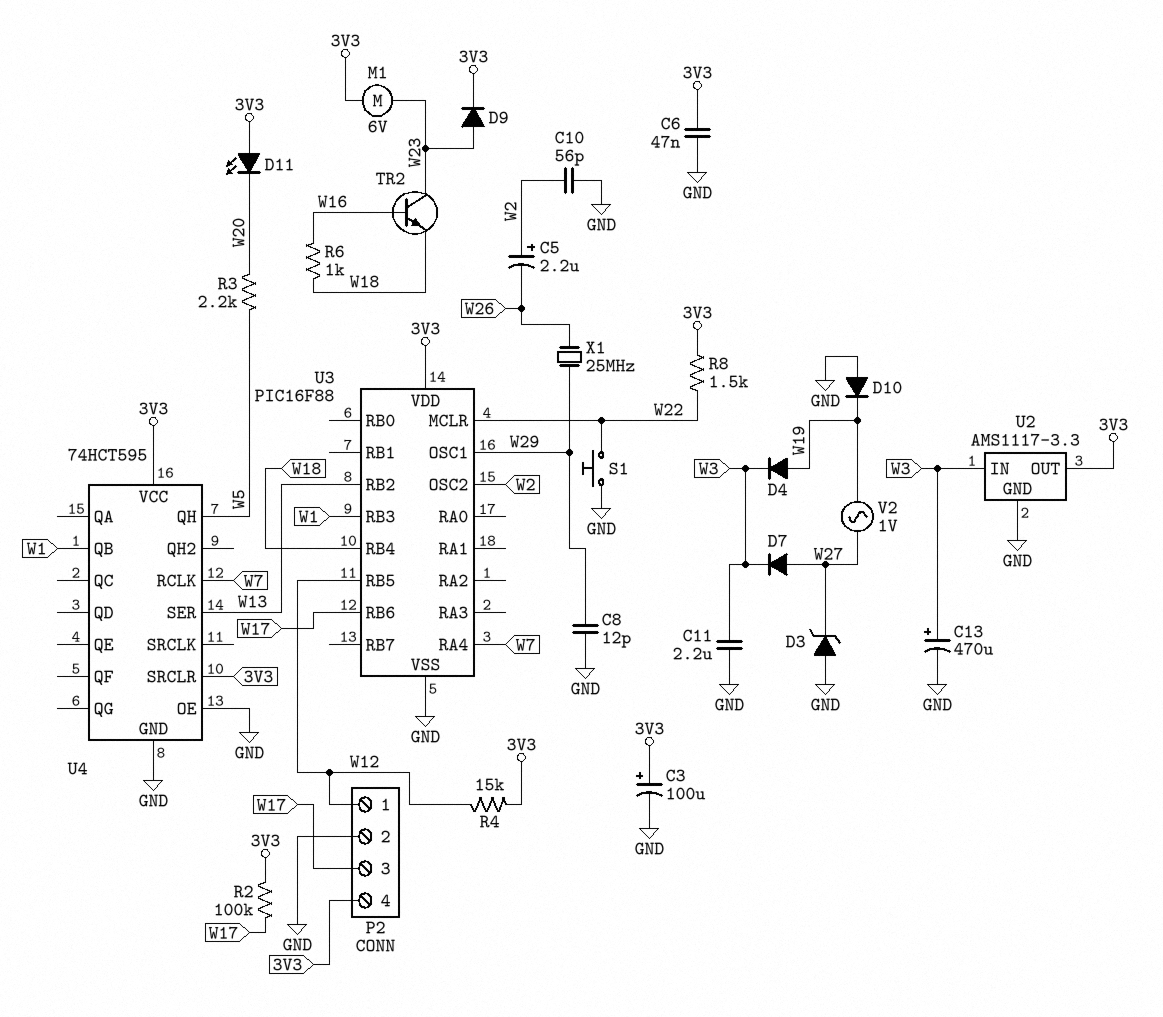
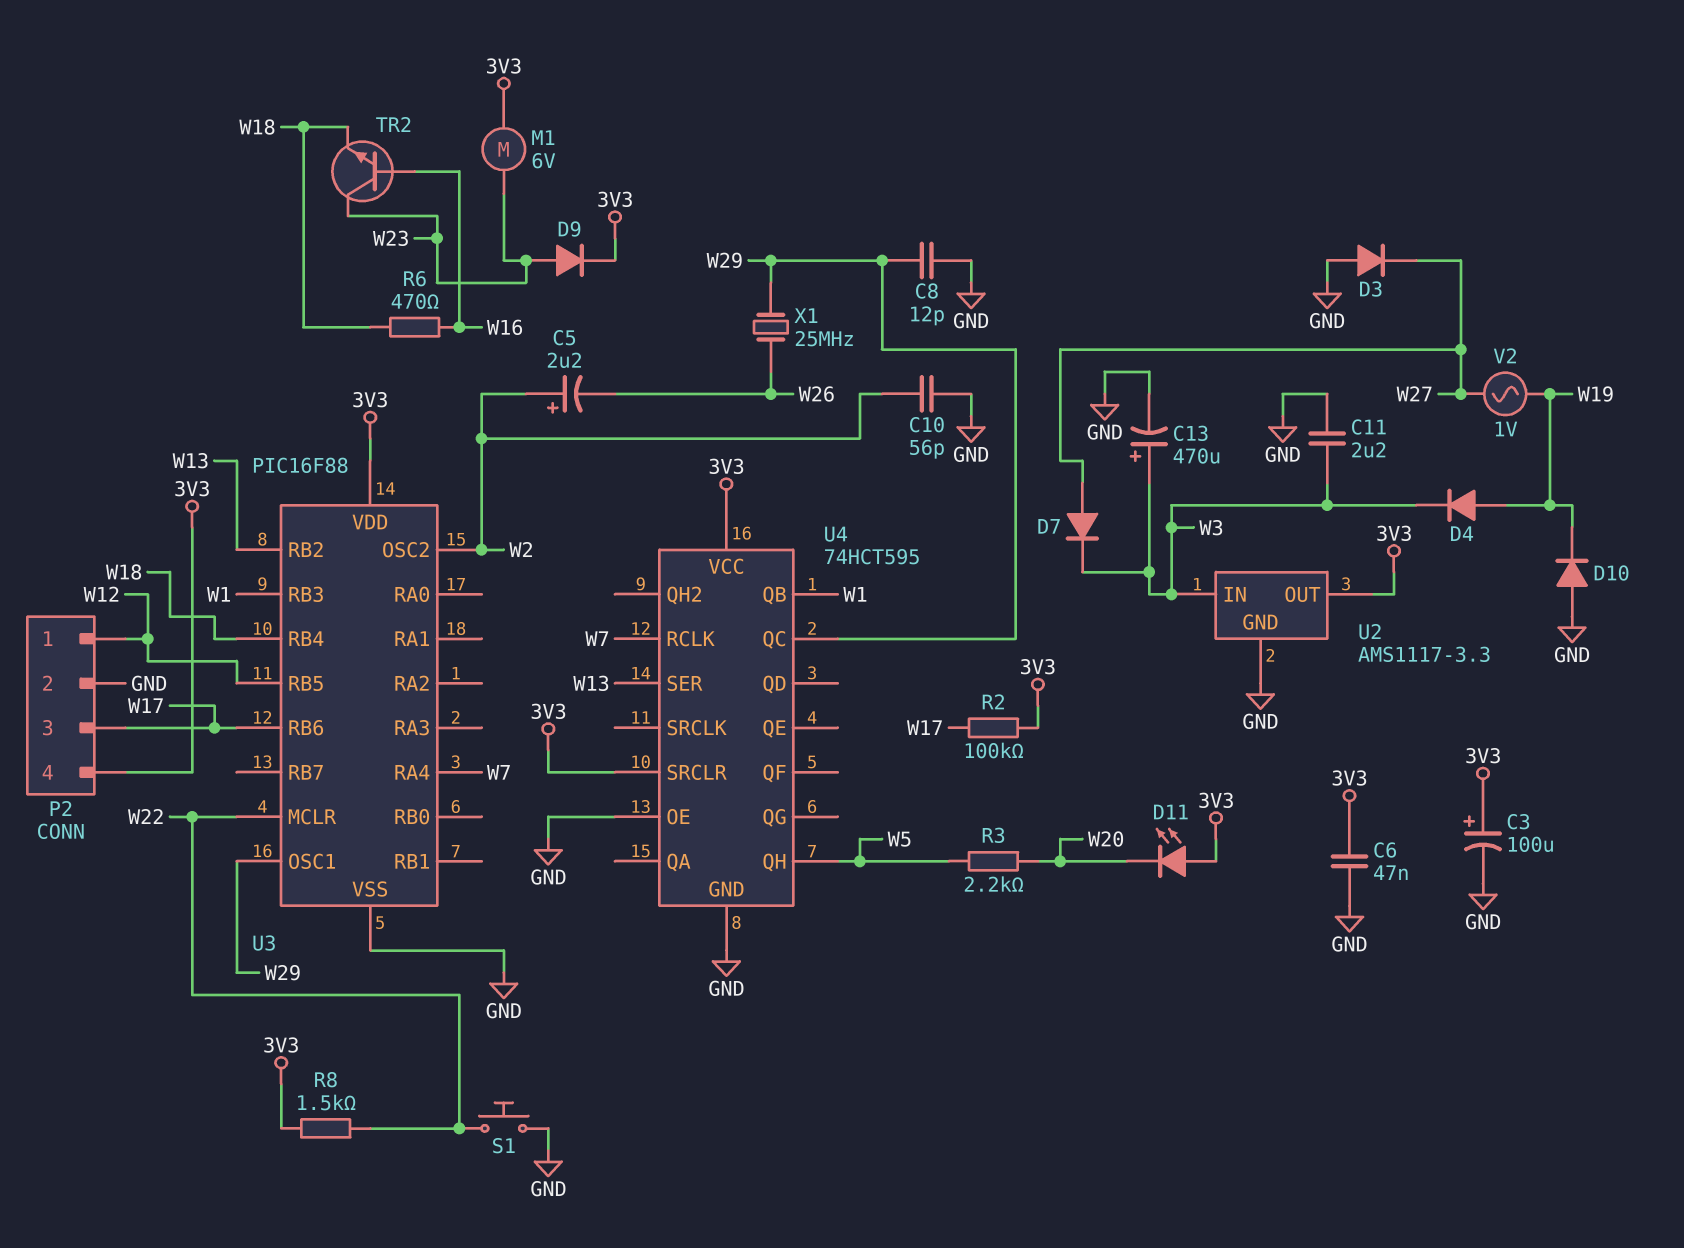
D3: zener (A GND, K W27) -> diode (A GND, K W27)
R4: 15k (3V3, W12) -> none
R6: 1k (W16, W18) -> 470 (W16, W18)
U4 pin QC: none -> W29

